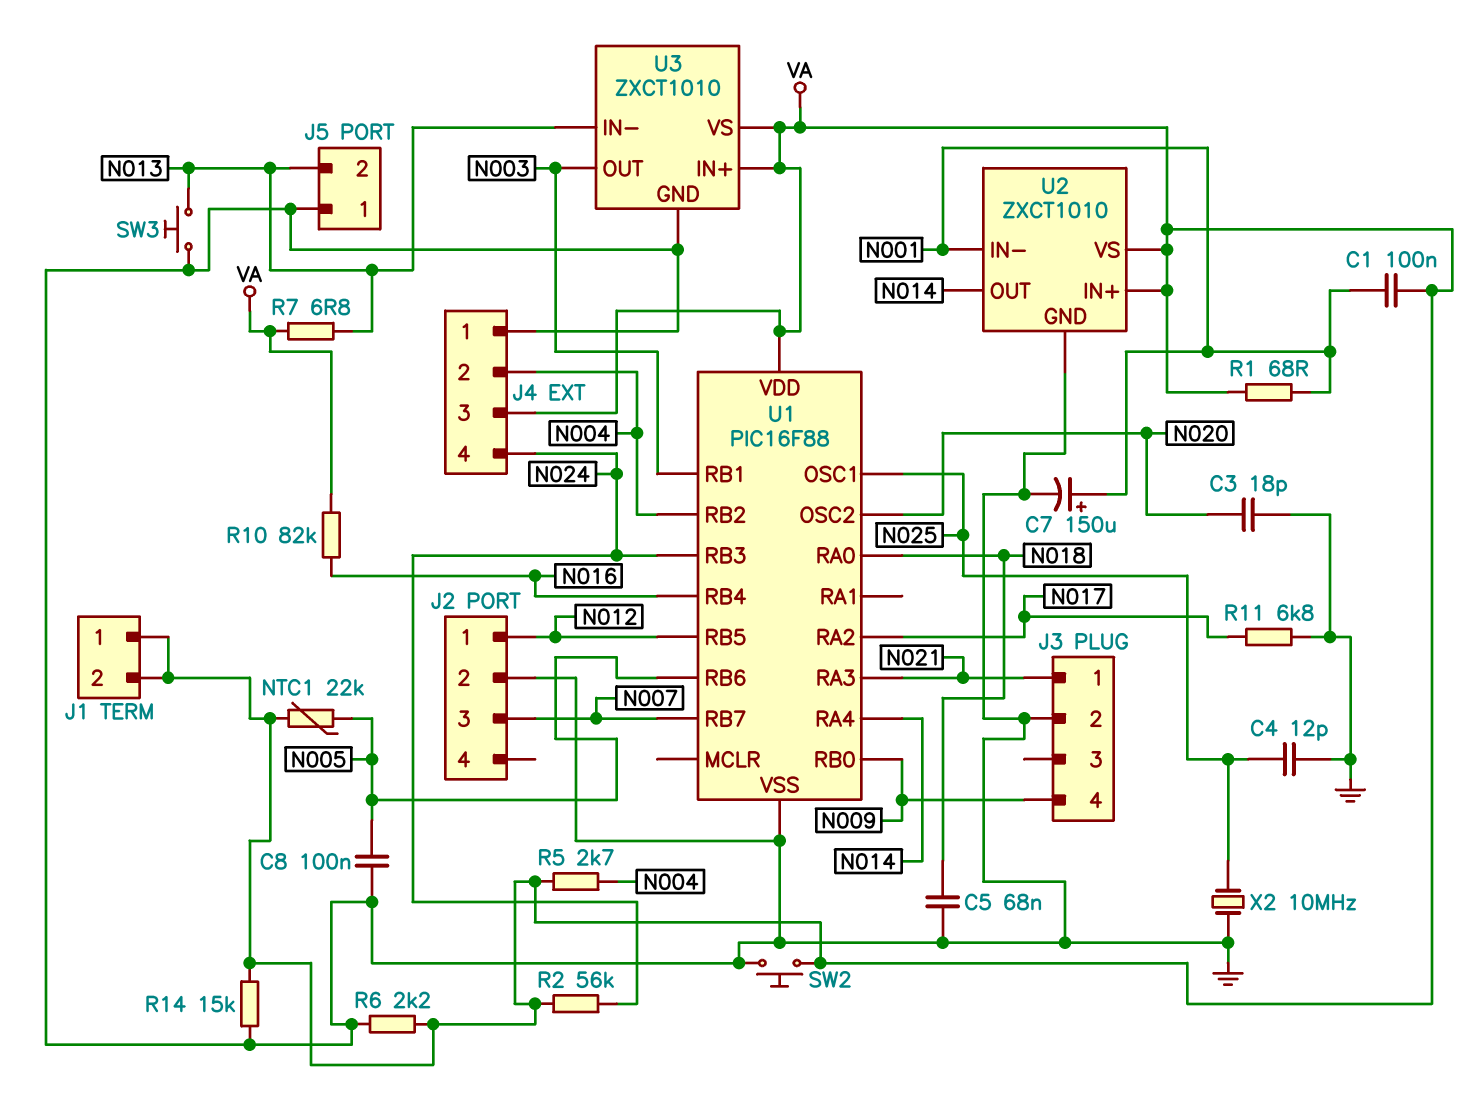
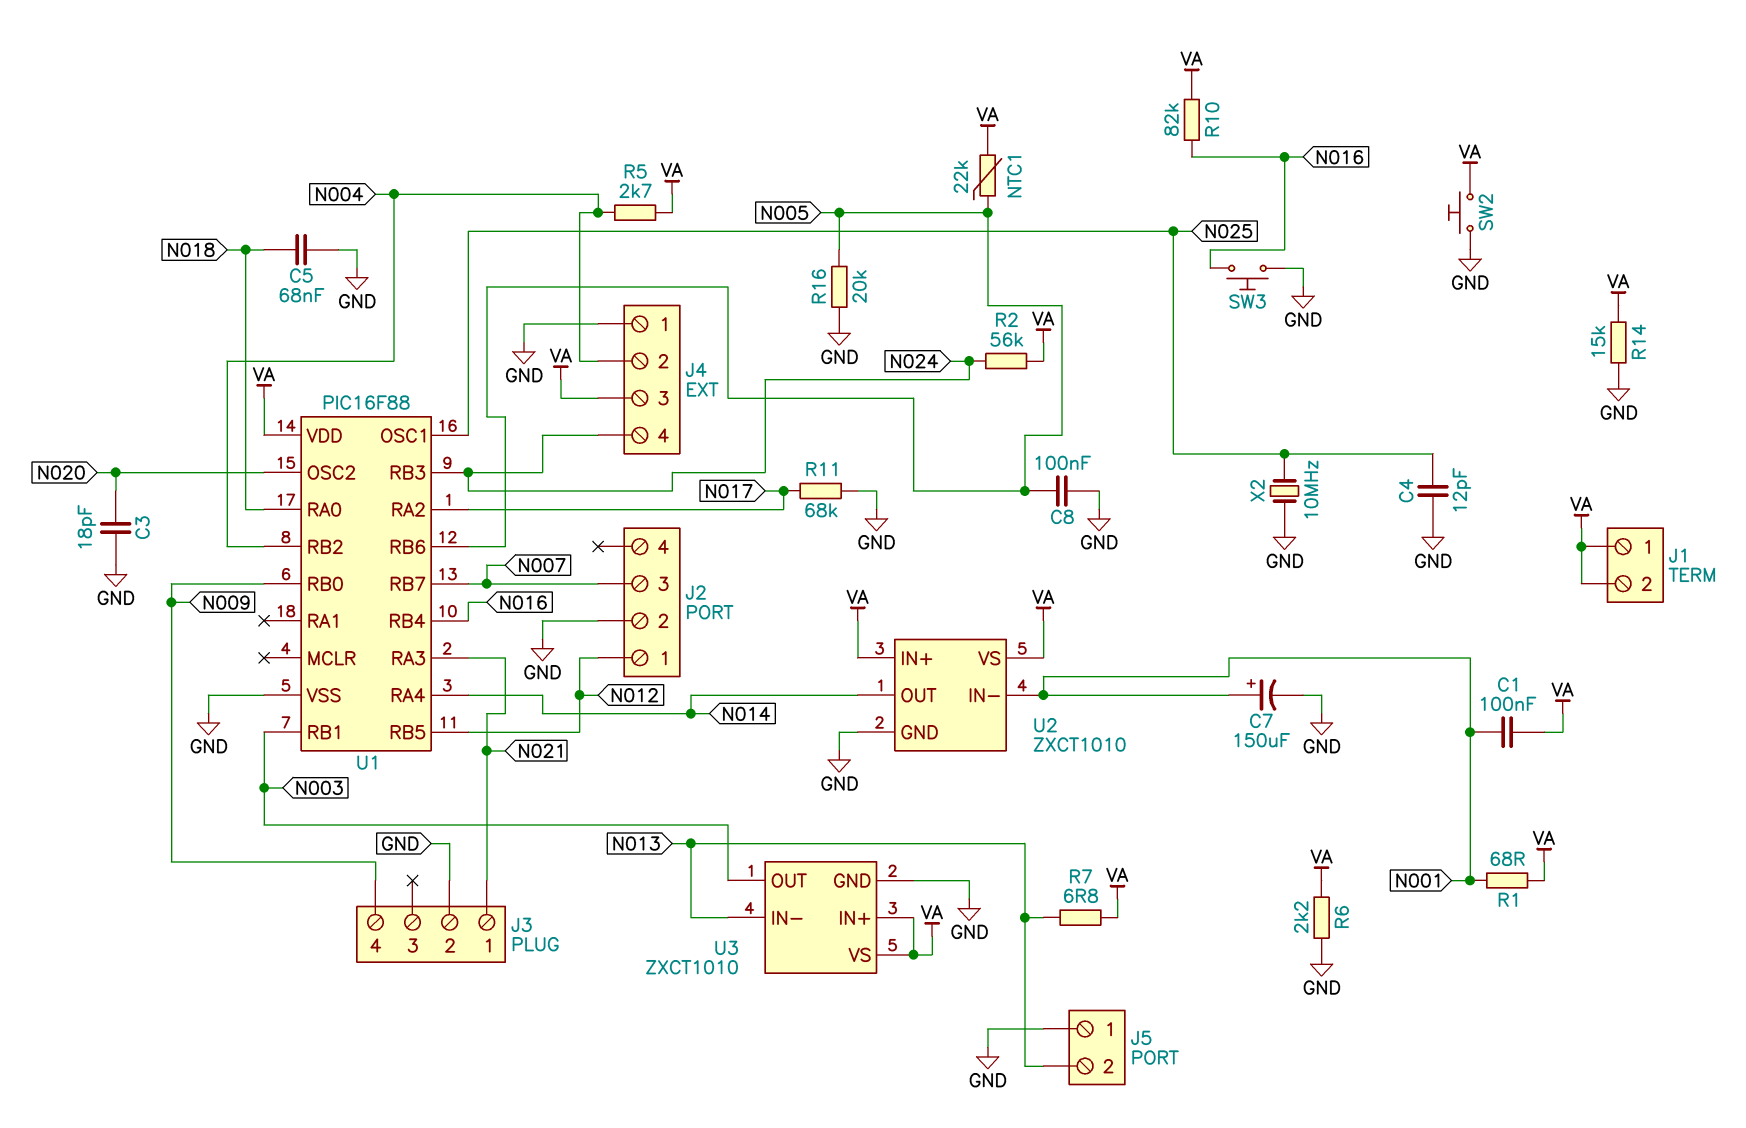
R11: 6.8k (GND, N017) -> 68k (GND, N017)
R16: none -> 20k (GND, N005)
SW3: button (GND, N013) -> button (GND, N016)

